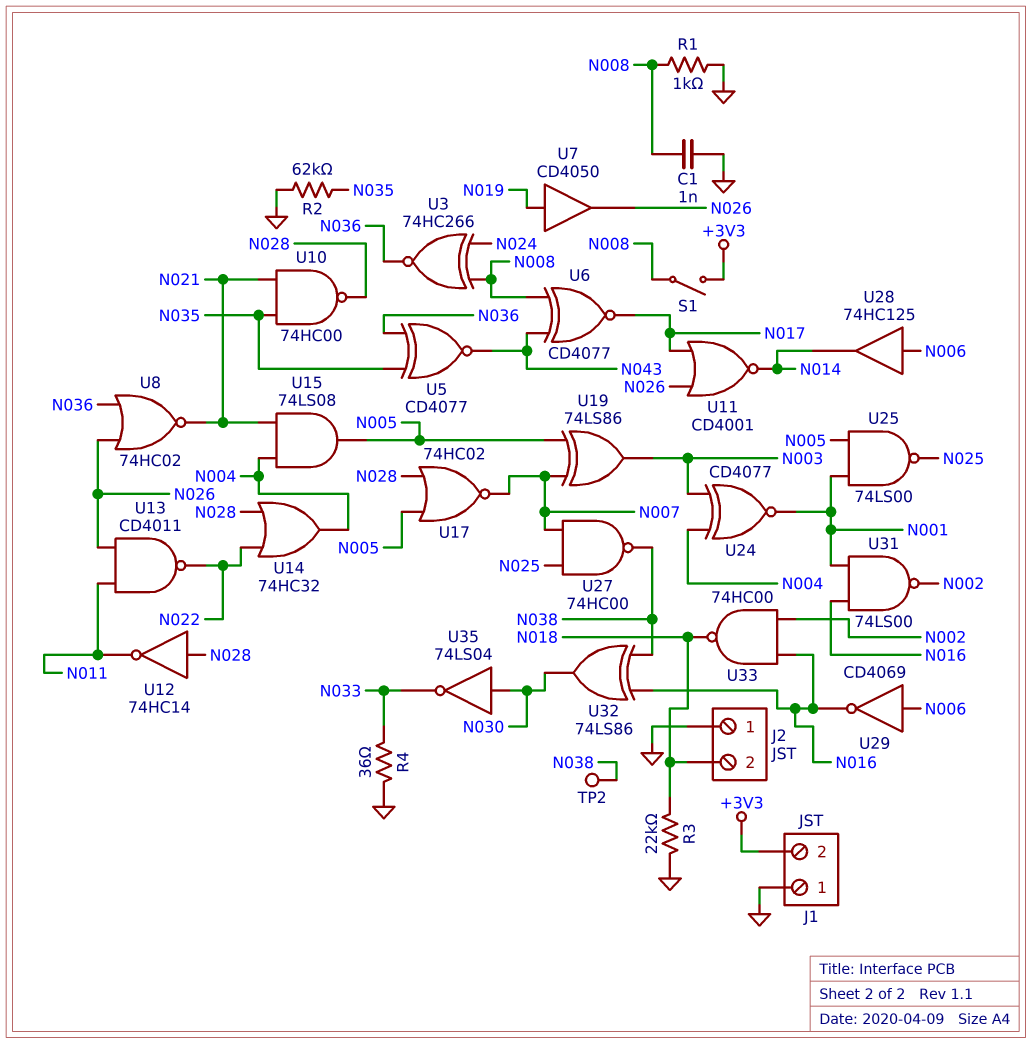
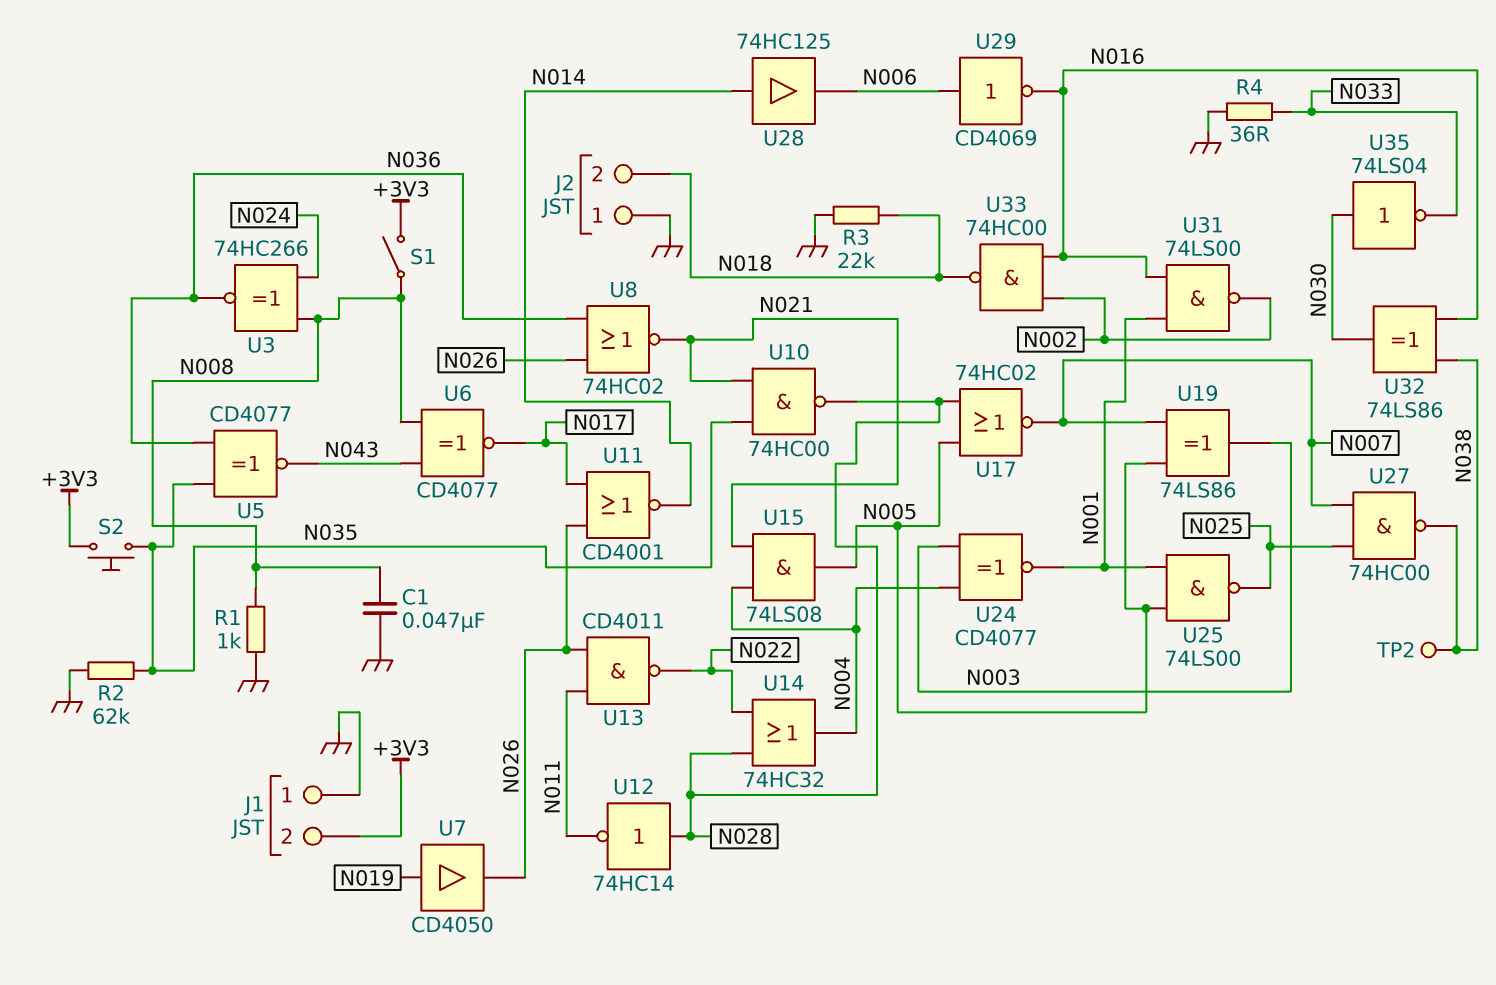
C1: 1nF (GND, N008) -> 47nF (GND, N008)
S2: none -> button (+3V3, N035)
U28: buffer 74HC125 (in N006, out N014) -> buffer 74HC125 (in N014, out N006)

